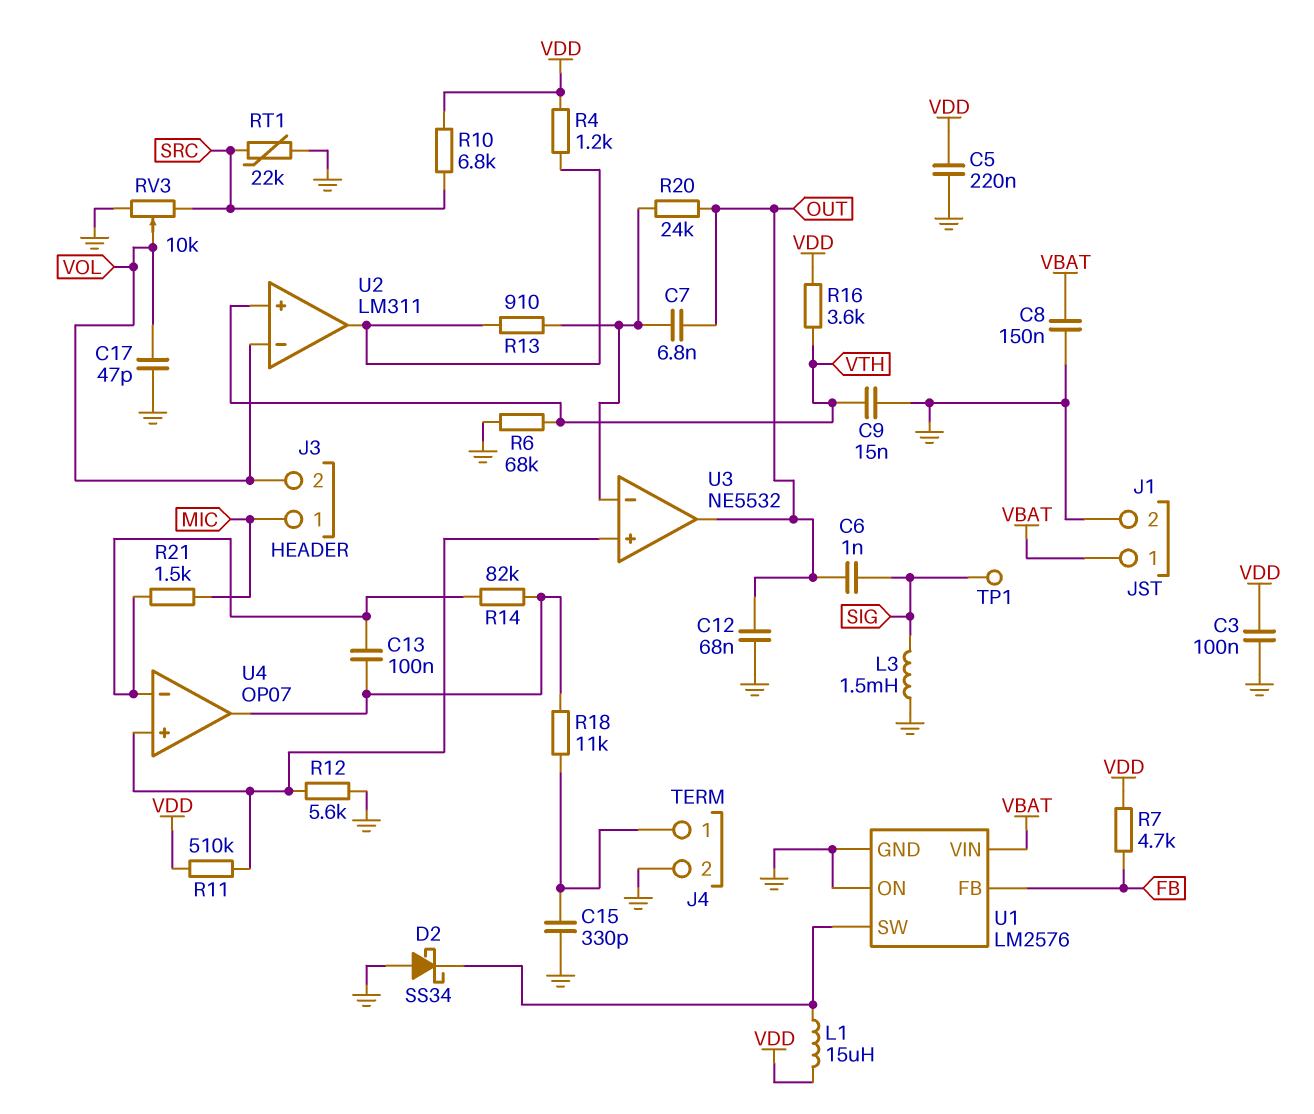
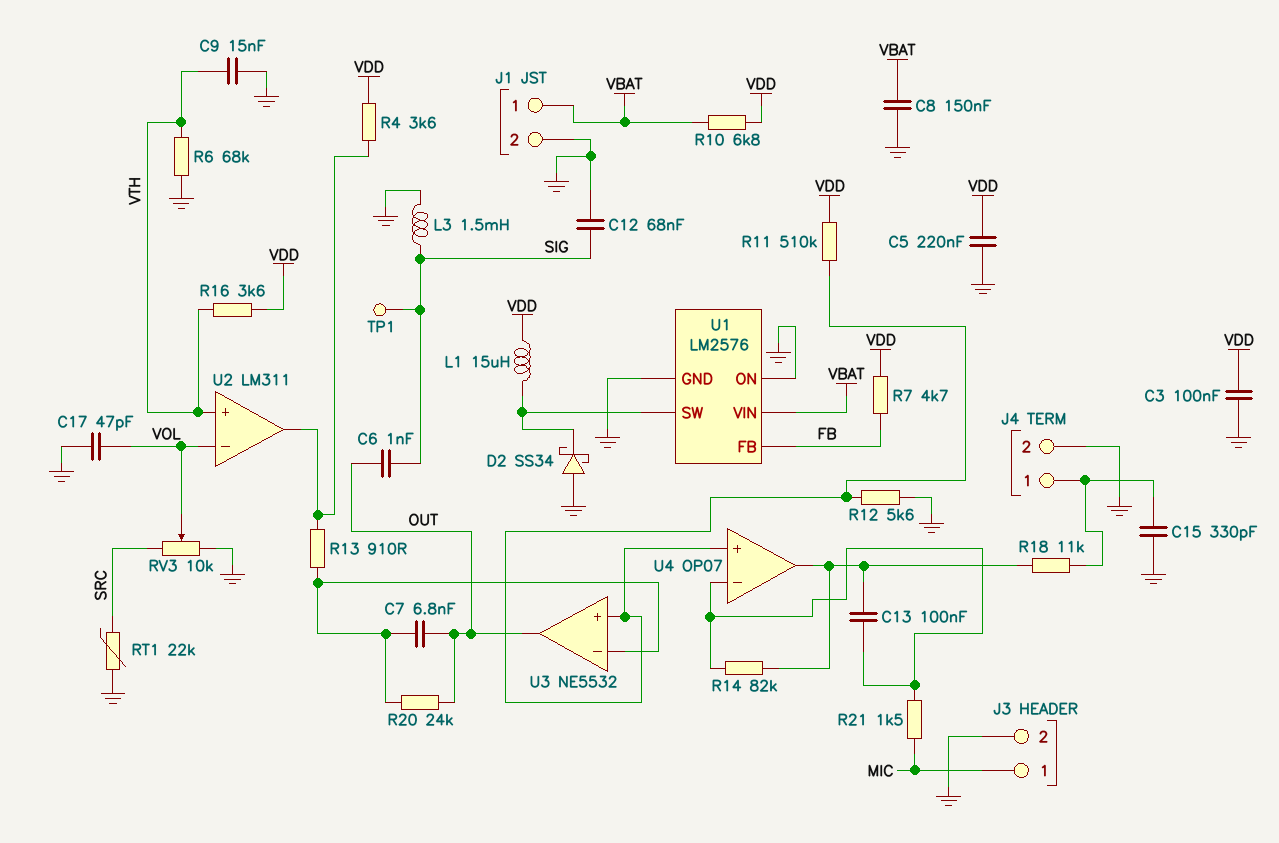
C12: 68nF (GND, OUT) -> 68nF (GND, SIG)
J3 pin 2: VOL -> GND
R4: 1.2k (U2/out, VDD) -> 3.6k (U2/out, VDD)
R10: 6.8k (SRC, VDD) -> 6.8k (VBAT, VDD)

